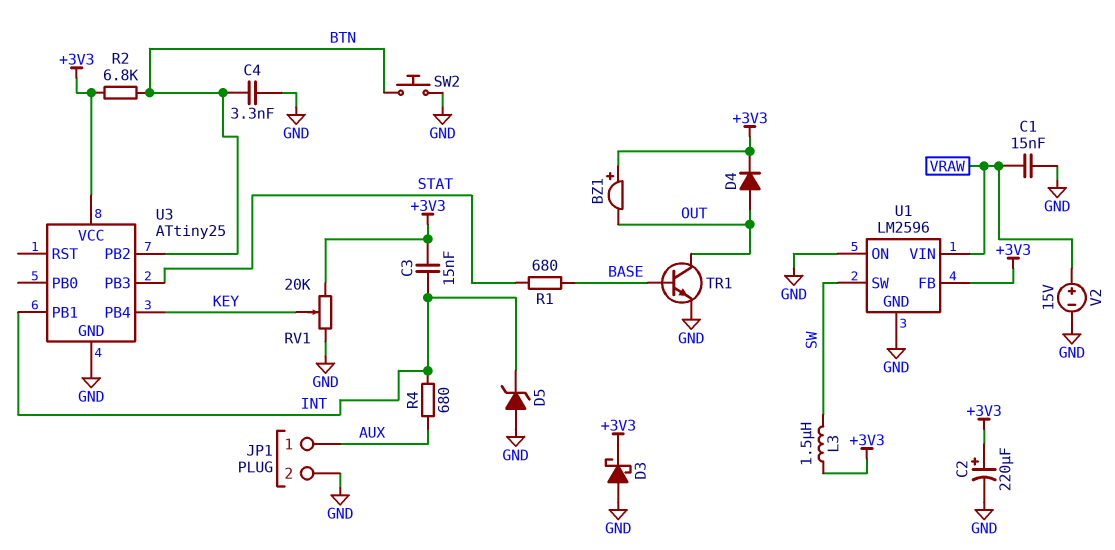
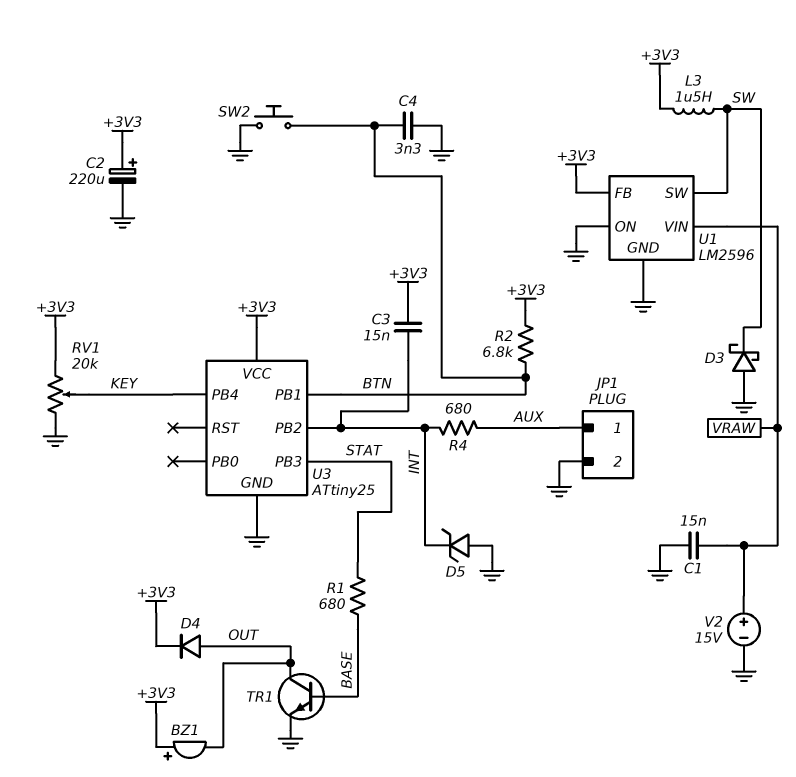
D3: schottky (A GND, K +3V3) -> schottky (A GND, K SW)
U3 pin PB1: INT -> BTN
U3 pin PB2: BTN -> INT

